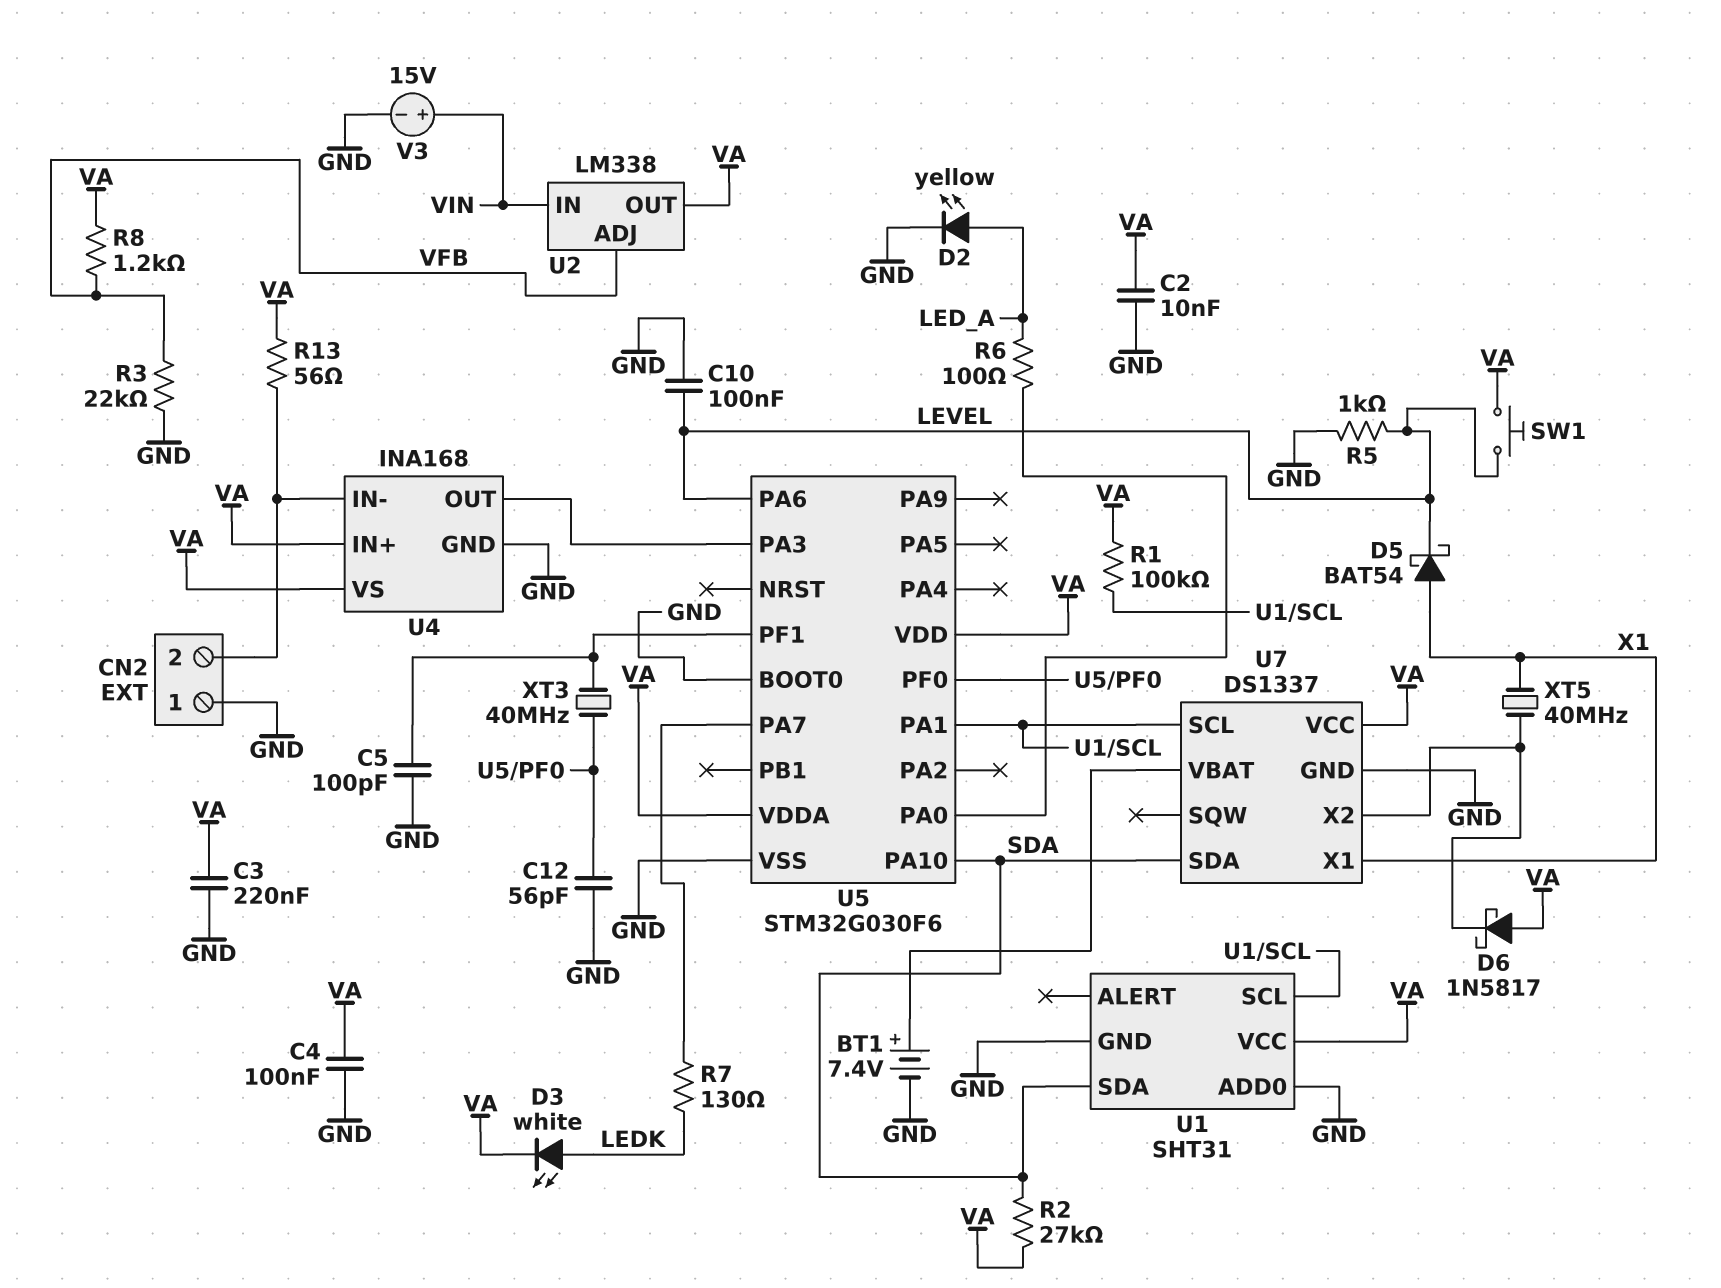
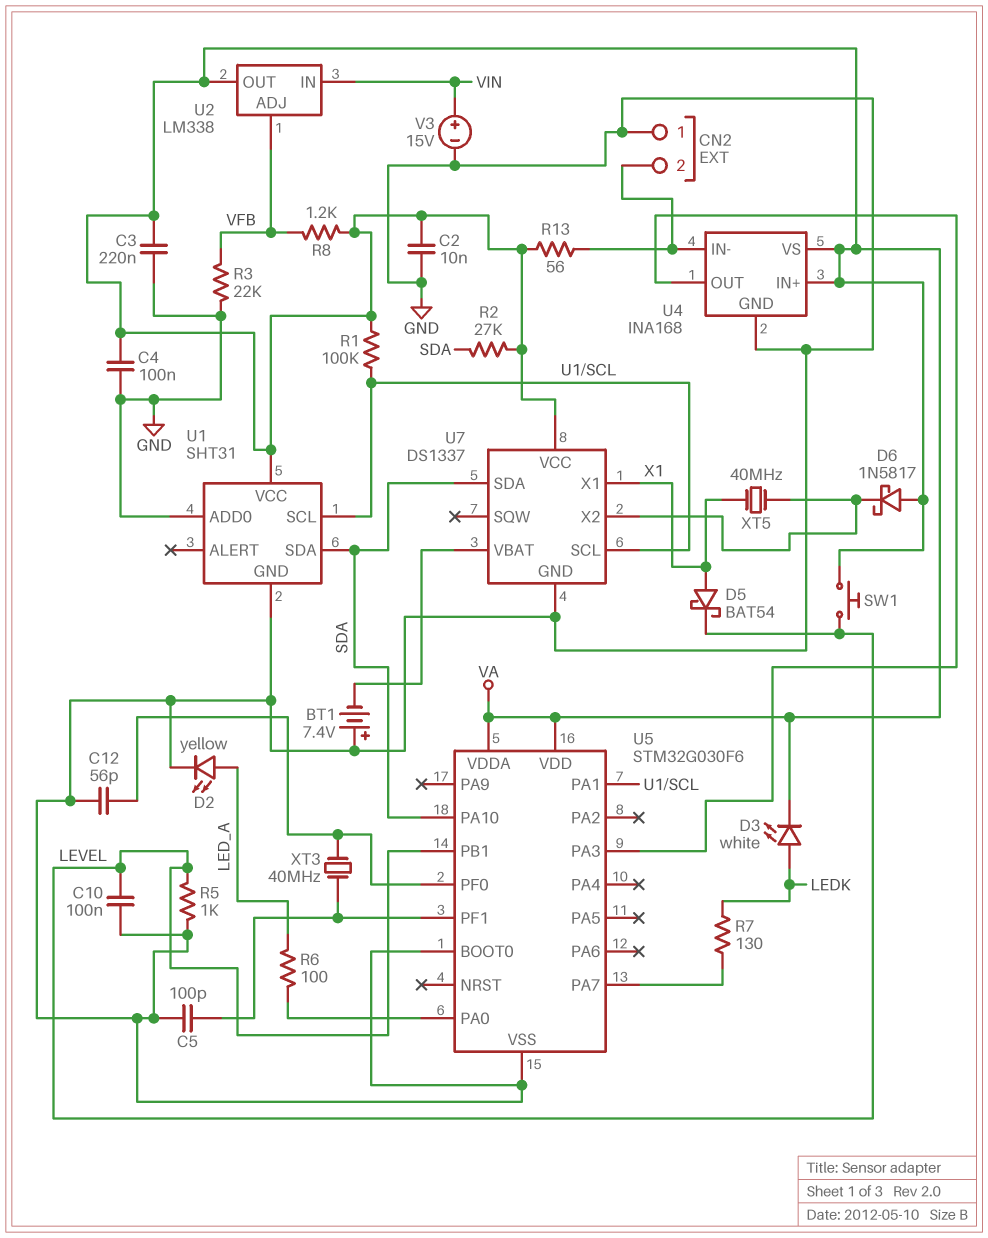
BT1: 7.4V (plus U7/VBAT, minus GND) -> 7.4V (plus GND, minus U7/VBAT)
U5 pin PA6: LEVEL -> none
U5 pin PB1: none -> LEVEL

